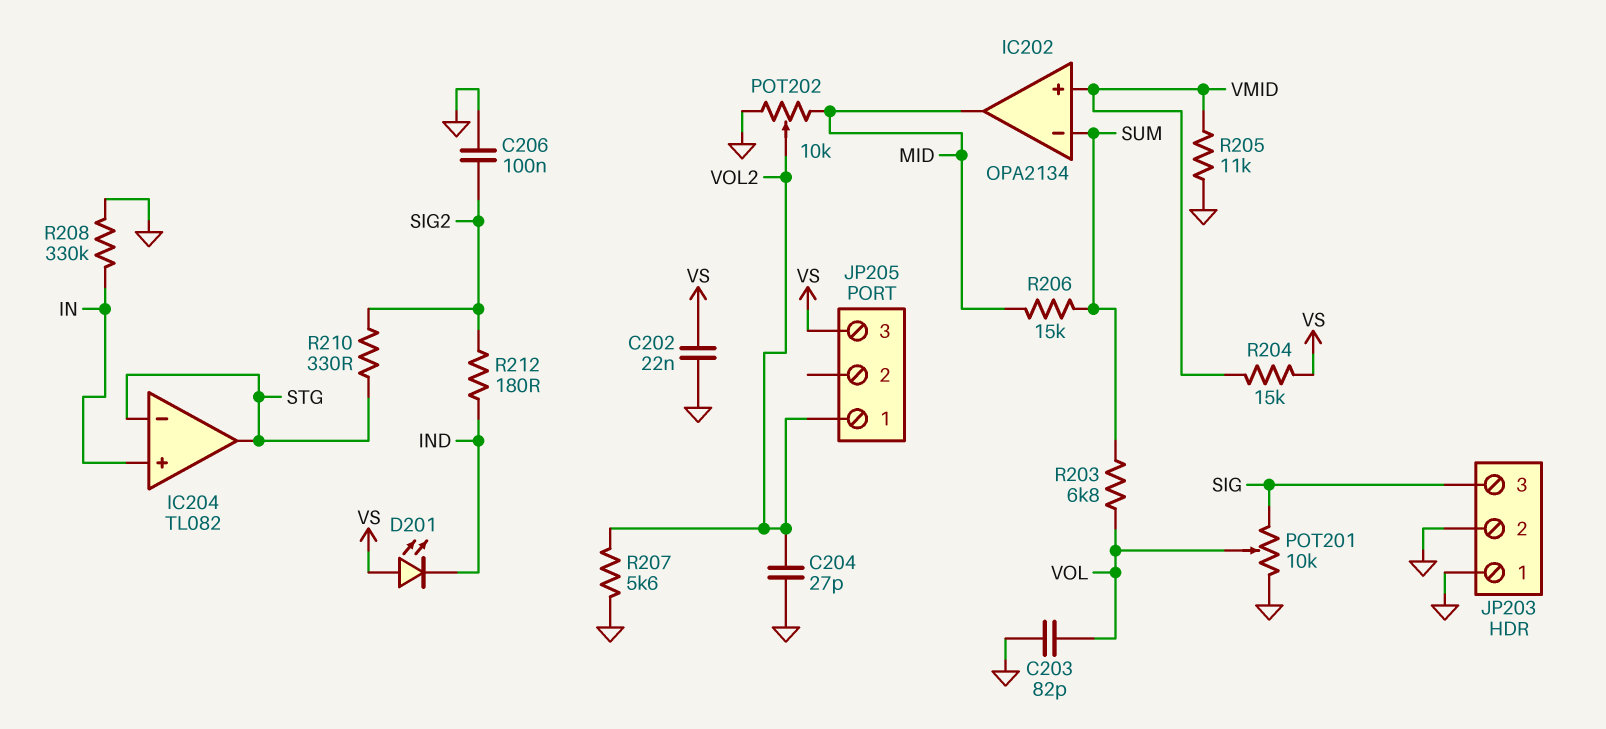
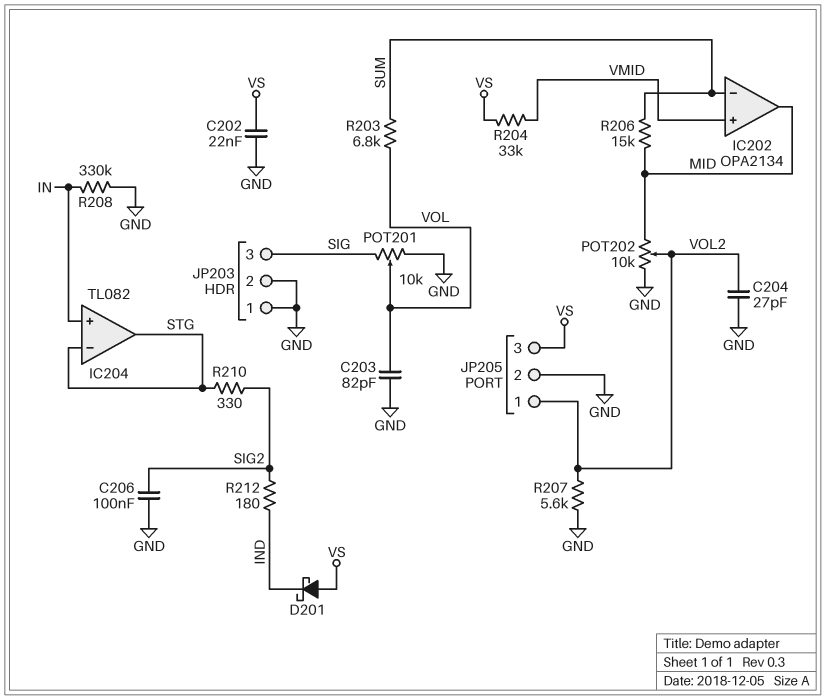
D201: LED (A VS, K IND) -> schottky (A VS, K IND)
JP205 pin 2: none -> GND
R204: 15k (VMID, VS) -> 33k (VMID, VS)
R205: 11k (GND, VMID) -> none

